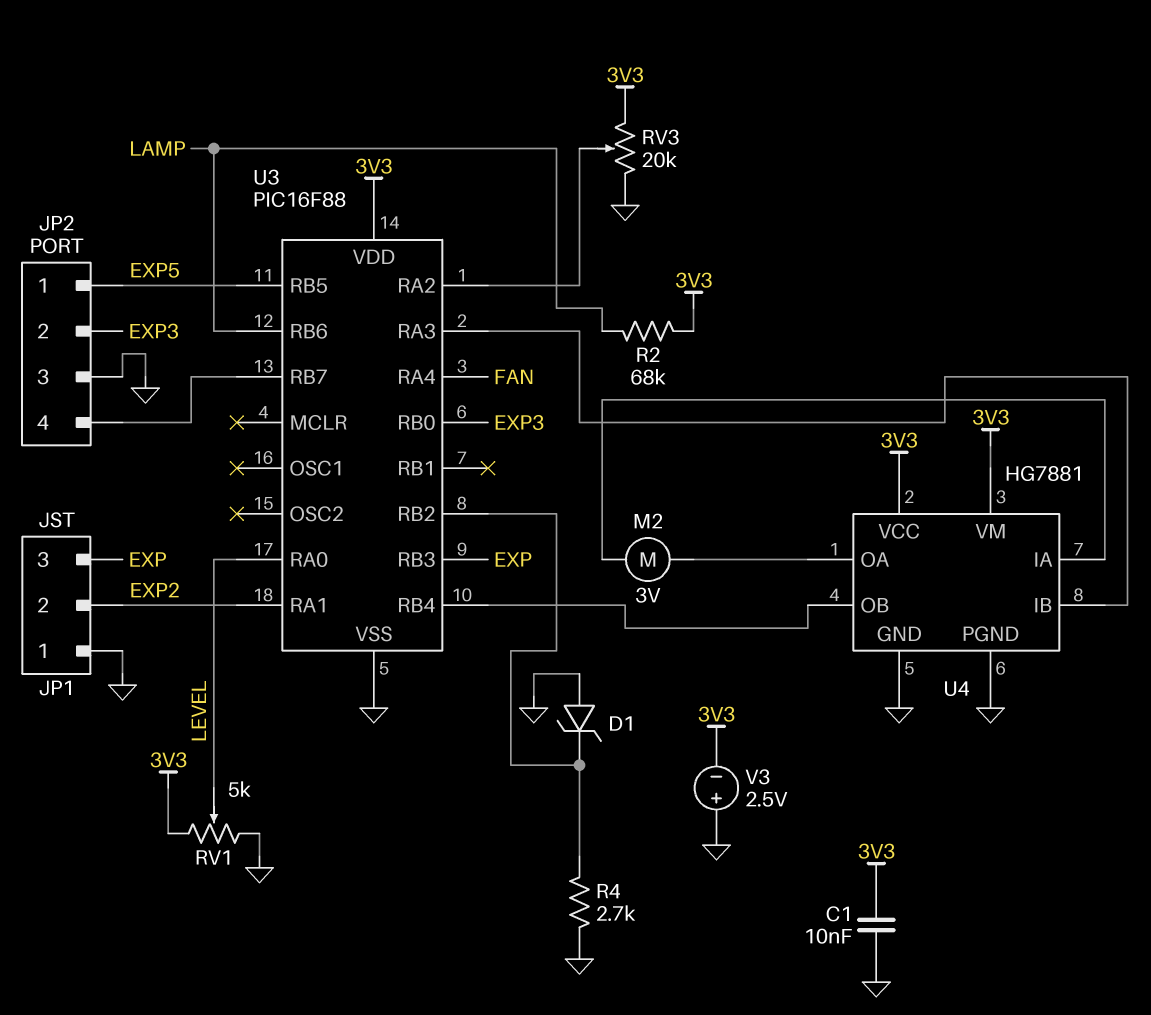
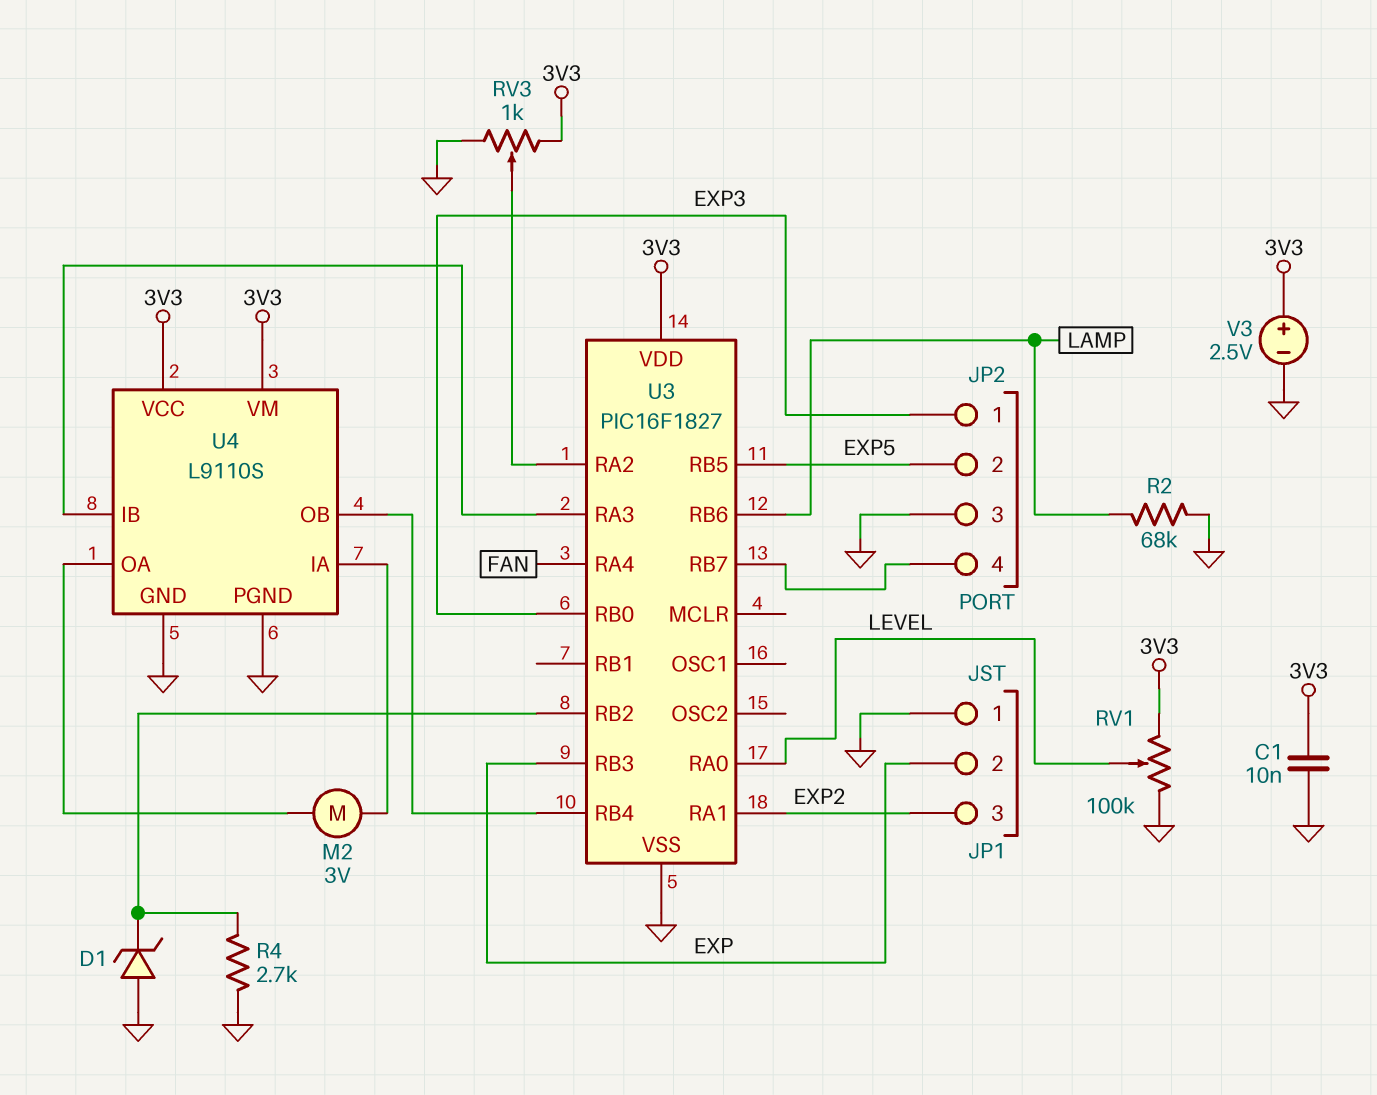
JP1 pin 2: EXP2 -> EXP
JP1 pin 3: EXP -> EXP2
JP2 pin 1: EXP5 -> EXP3
JP2 pin 2: EXP3 -> EXP5
R2: 68k (3V3, LAMP) -> 68k (GND, LAMP)
RV1: 5k (3V3, GND, wiper LEVEL) -> 100k (3V3, GND, wiper LEVEL)
RV3: 20k (3V3, GND, wiper U3/RA2) -> 1k (3V3, GND, wiper U3/RA2)
U3: PIC16F88 -> PIC16F1827
U4: HG7881 -> L9110S
V3: 2.5V (plus GND, minus 3V3) -> 2.5V (plus 3V3, minus GND)

